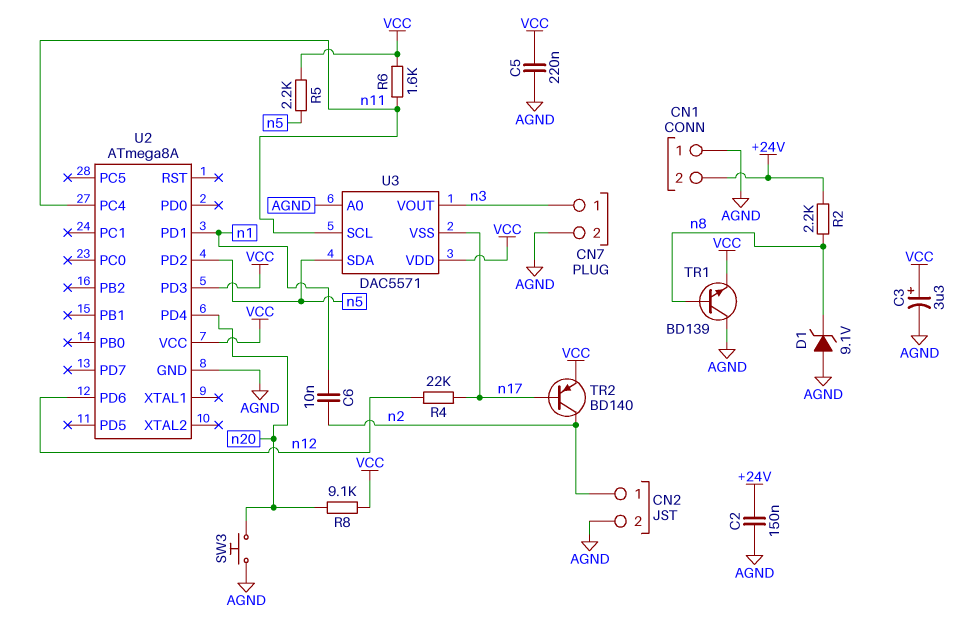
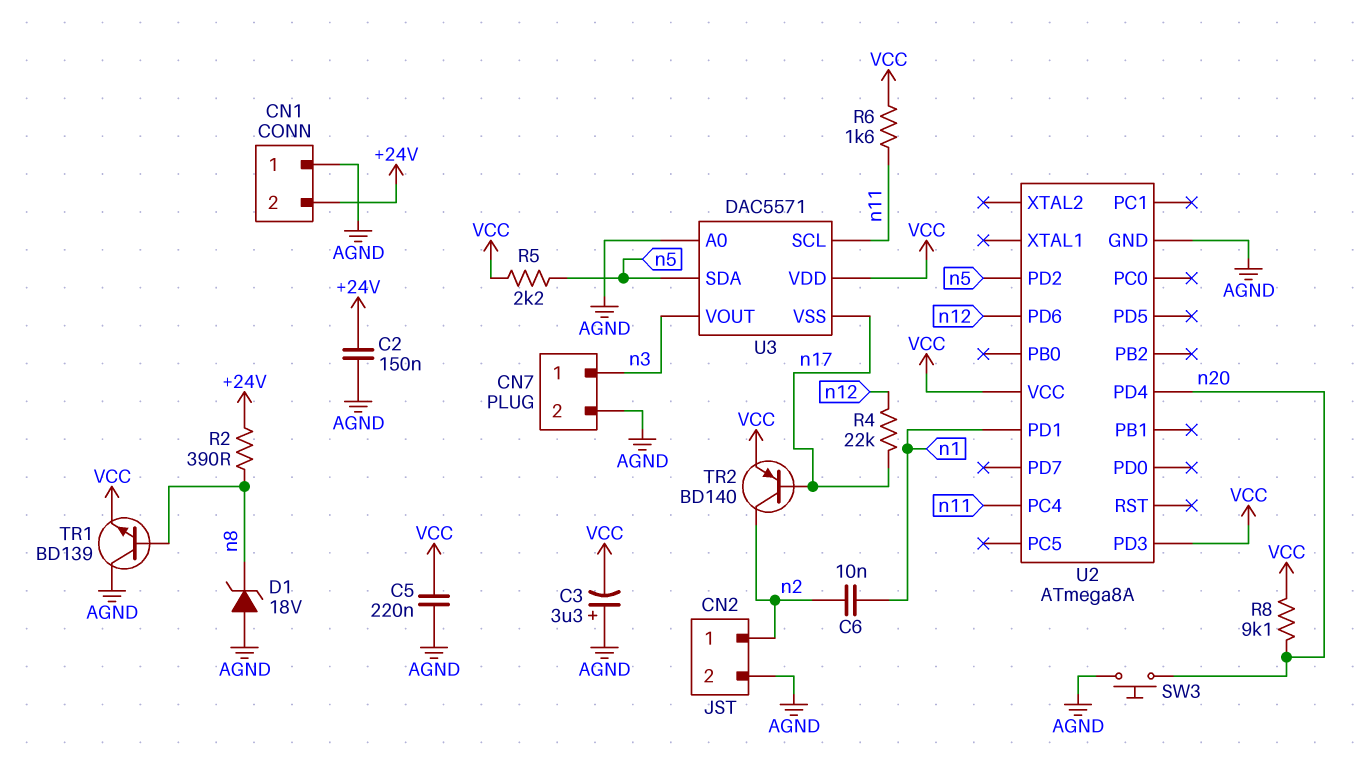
C3: 3.3uF (plus VCC, minus AGND) -> 3.3uF (plus AGND, minus VCC)
D1: zener 9.1V (A AGND, K n8) -> zener 18V (A AGND, K n8)
R2: 2.2k (+24V, n8) -> 390 (+24V, n8)

